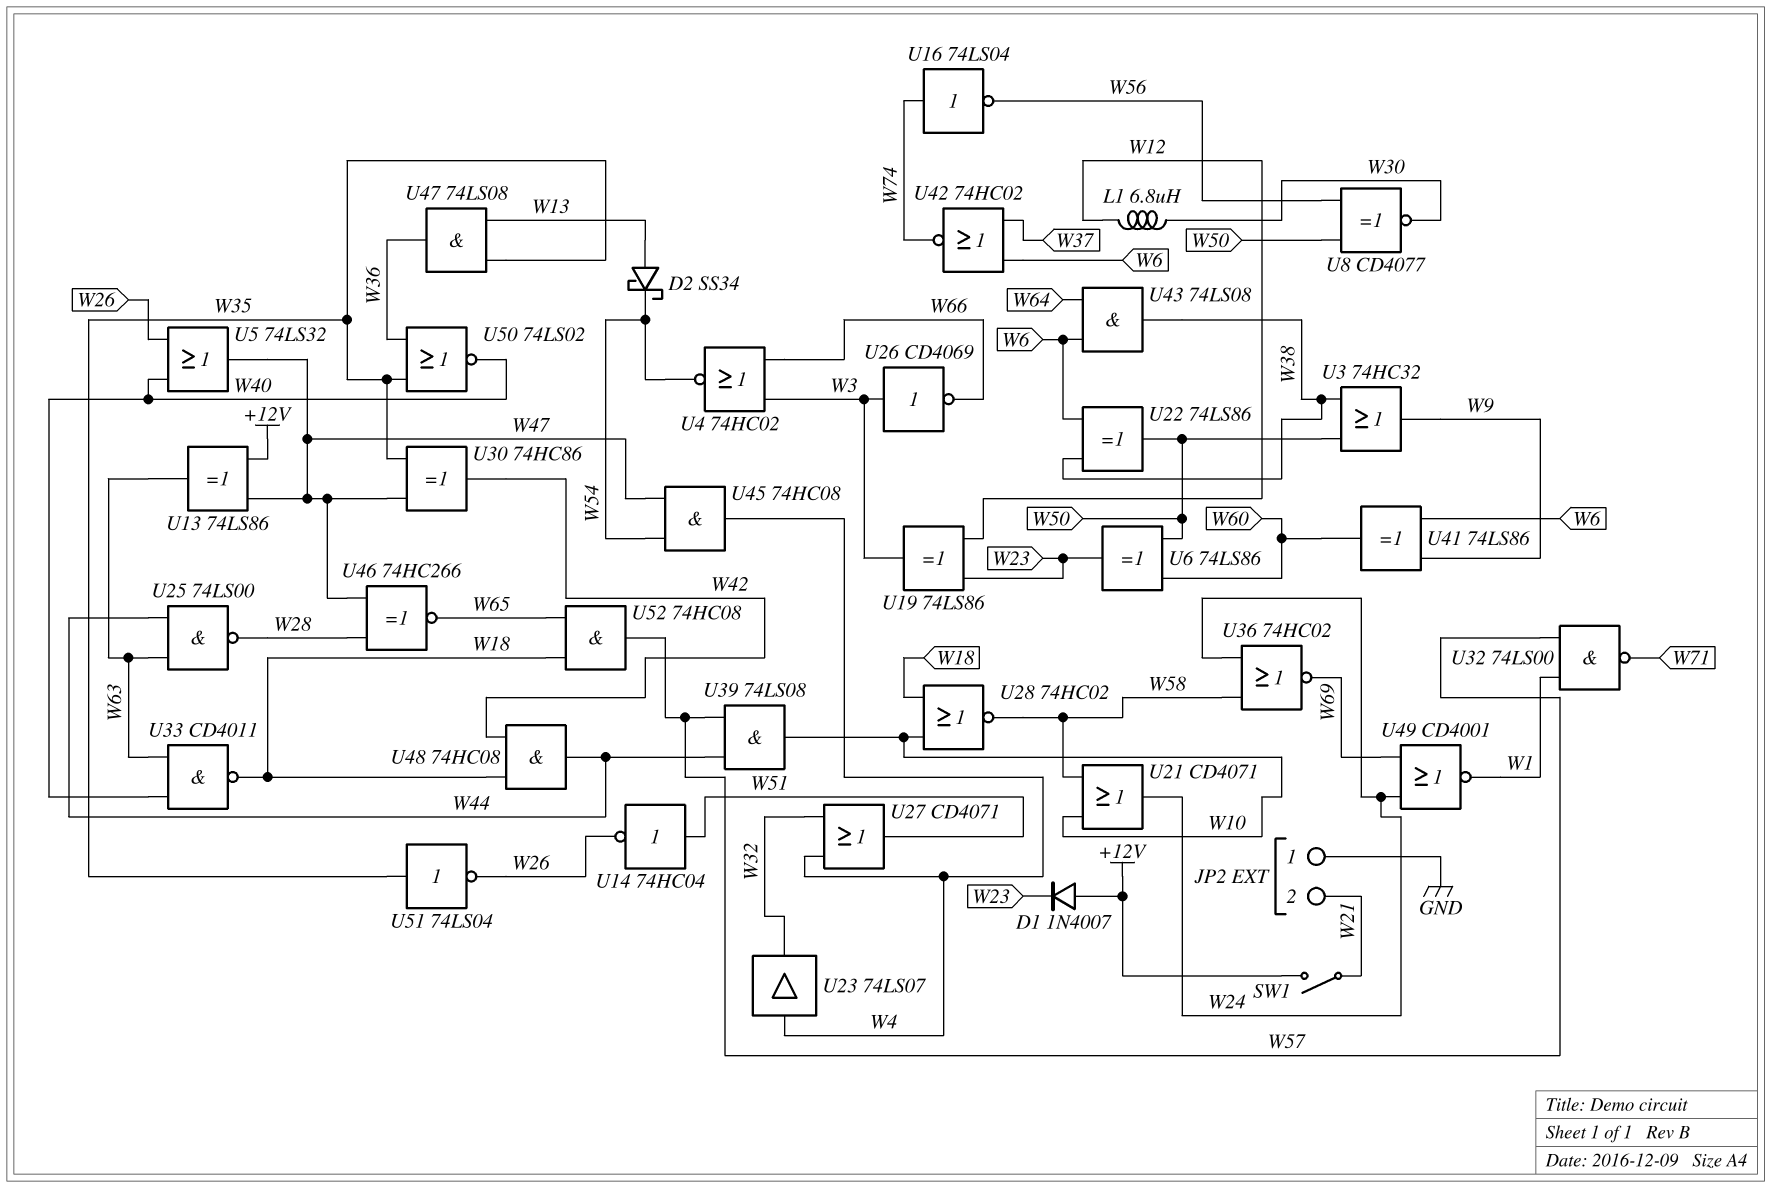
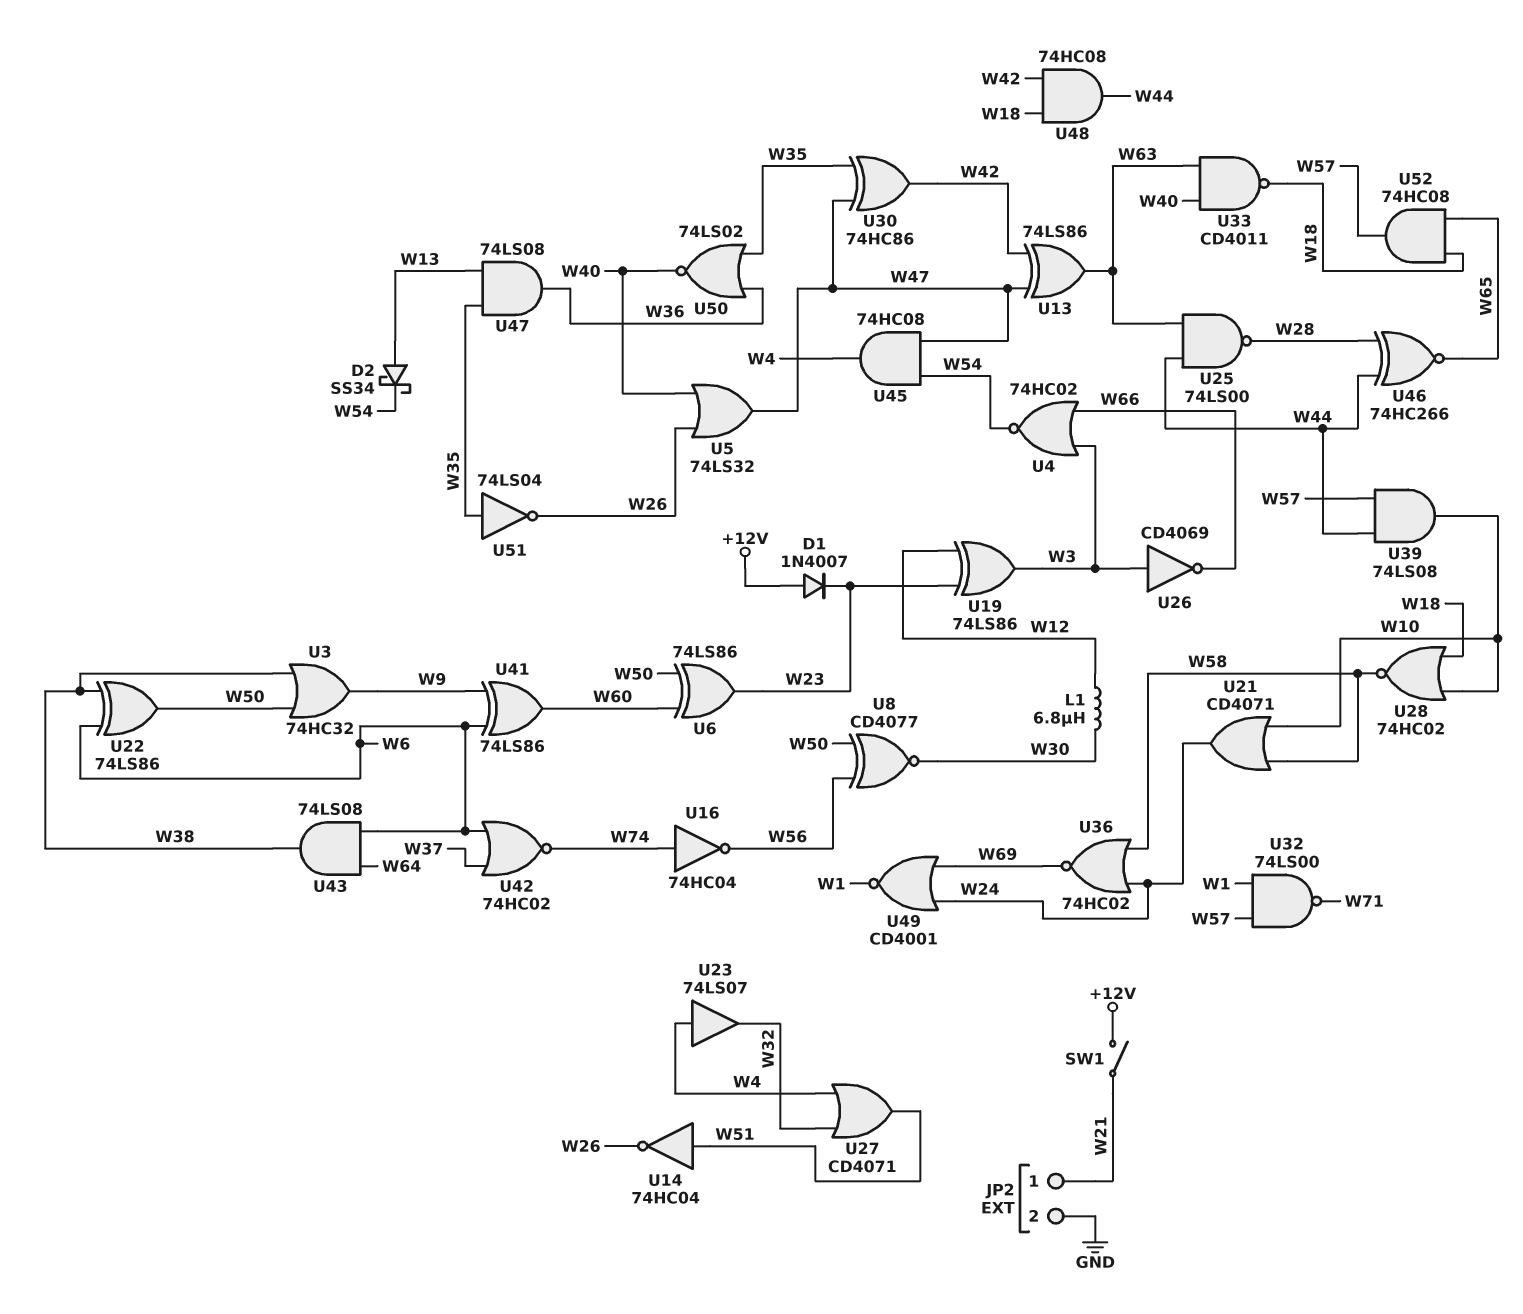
JP2 pin 1: GND -> W21
JP2 pin 2: W21 -> GND
U13: XOR 74LS86 (in +12V, in W47, out W63) -> XOR 74LS86 (in W42, in W47, out W63)
U16: NOT 74LS04 (in W74, out W56) -> NOT 74HC04 (in W74, out W56)
U46: XNOR 74HC266 (in W28, in W47, out W65) -> XNOR 74HC266 (in W28, in W44, out W65)

